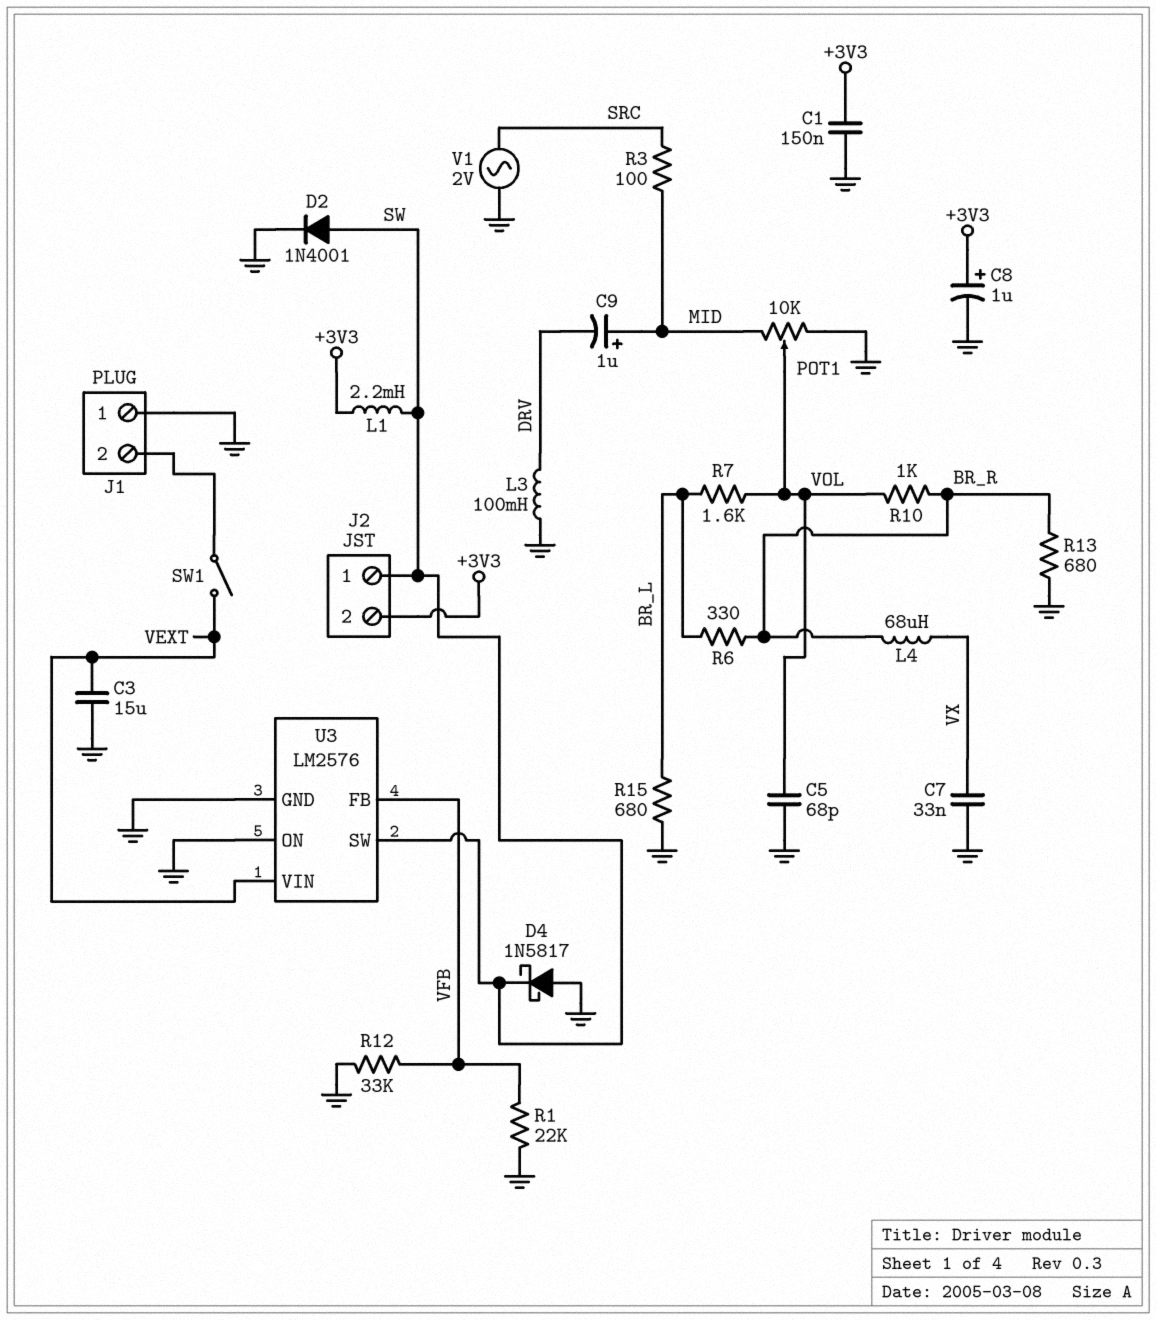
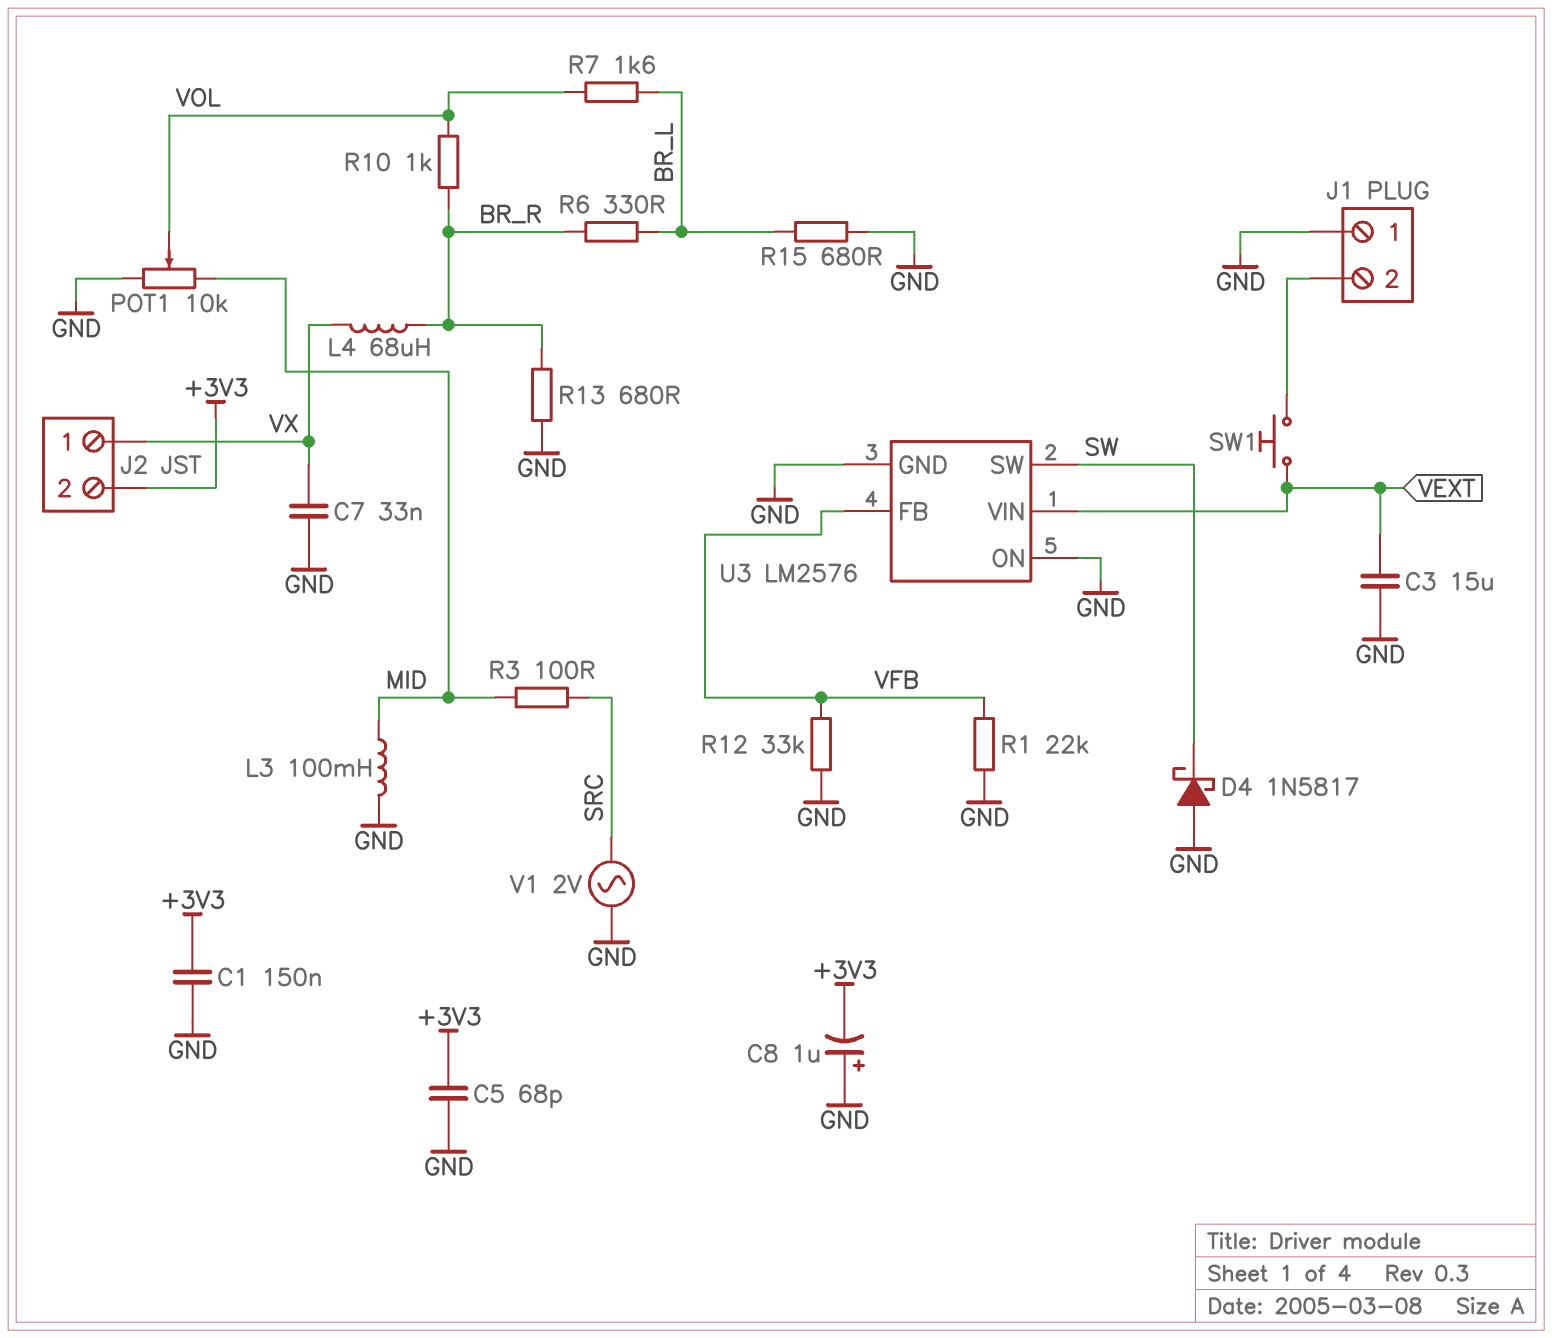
C5: 68pF (GND, VOL) -> 68pF (+3V3, GND)
C8: 1uF (plus +3V3, minus GND) -> 1uF (plus GND, minus +3V3)
C9: 1uF (plus MID, minus DRV) -> none
D2: diode 1N4001 (A SW, K GND) -> none
J2 pin 1: SW -> VX
L1: 2.2mH (+3V3, SW) -> none
L3: 100mH (DRV, GND) -> 100mH (GND, MID)
SW1: switch (J1/2, VEXT) -> button (J1/2, VEXT)

